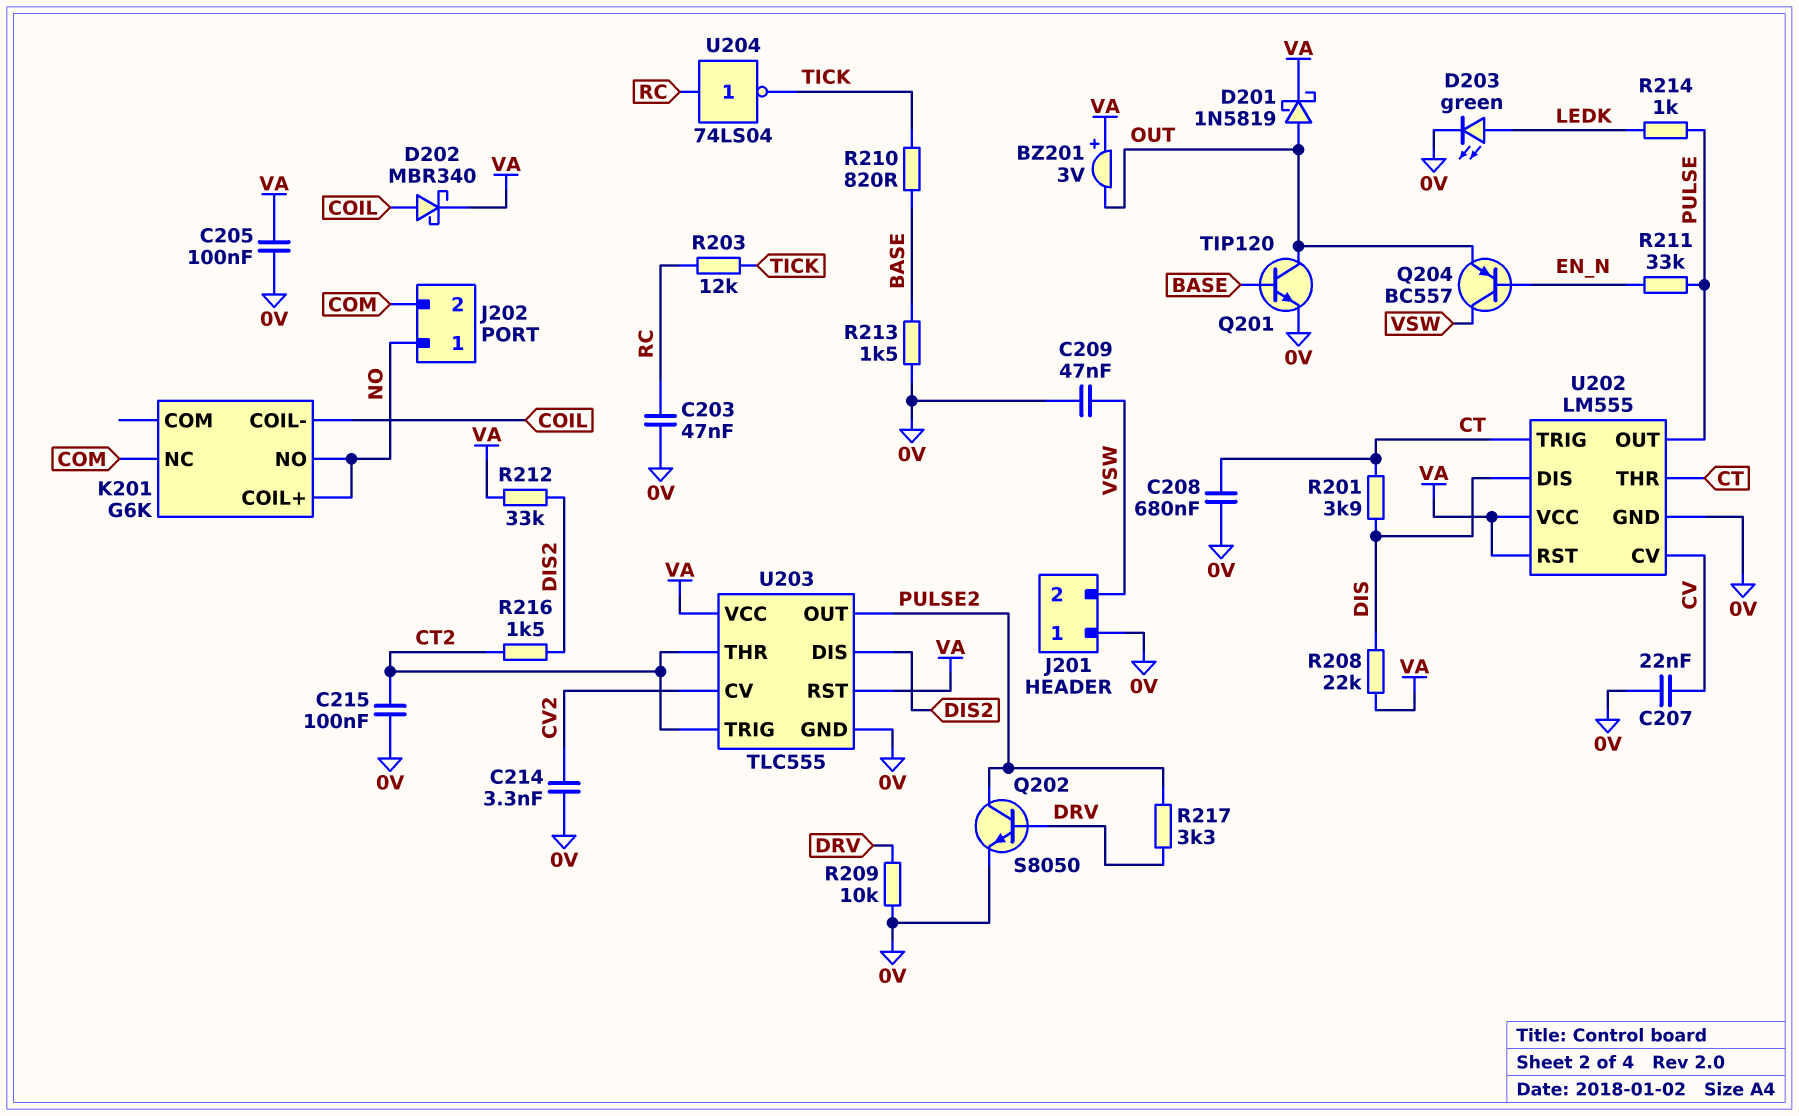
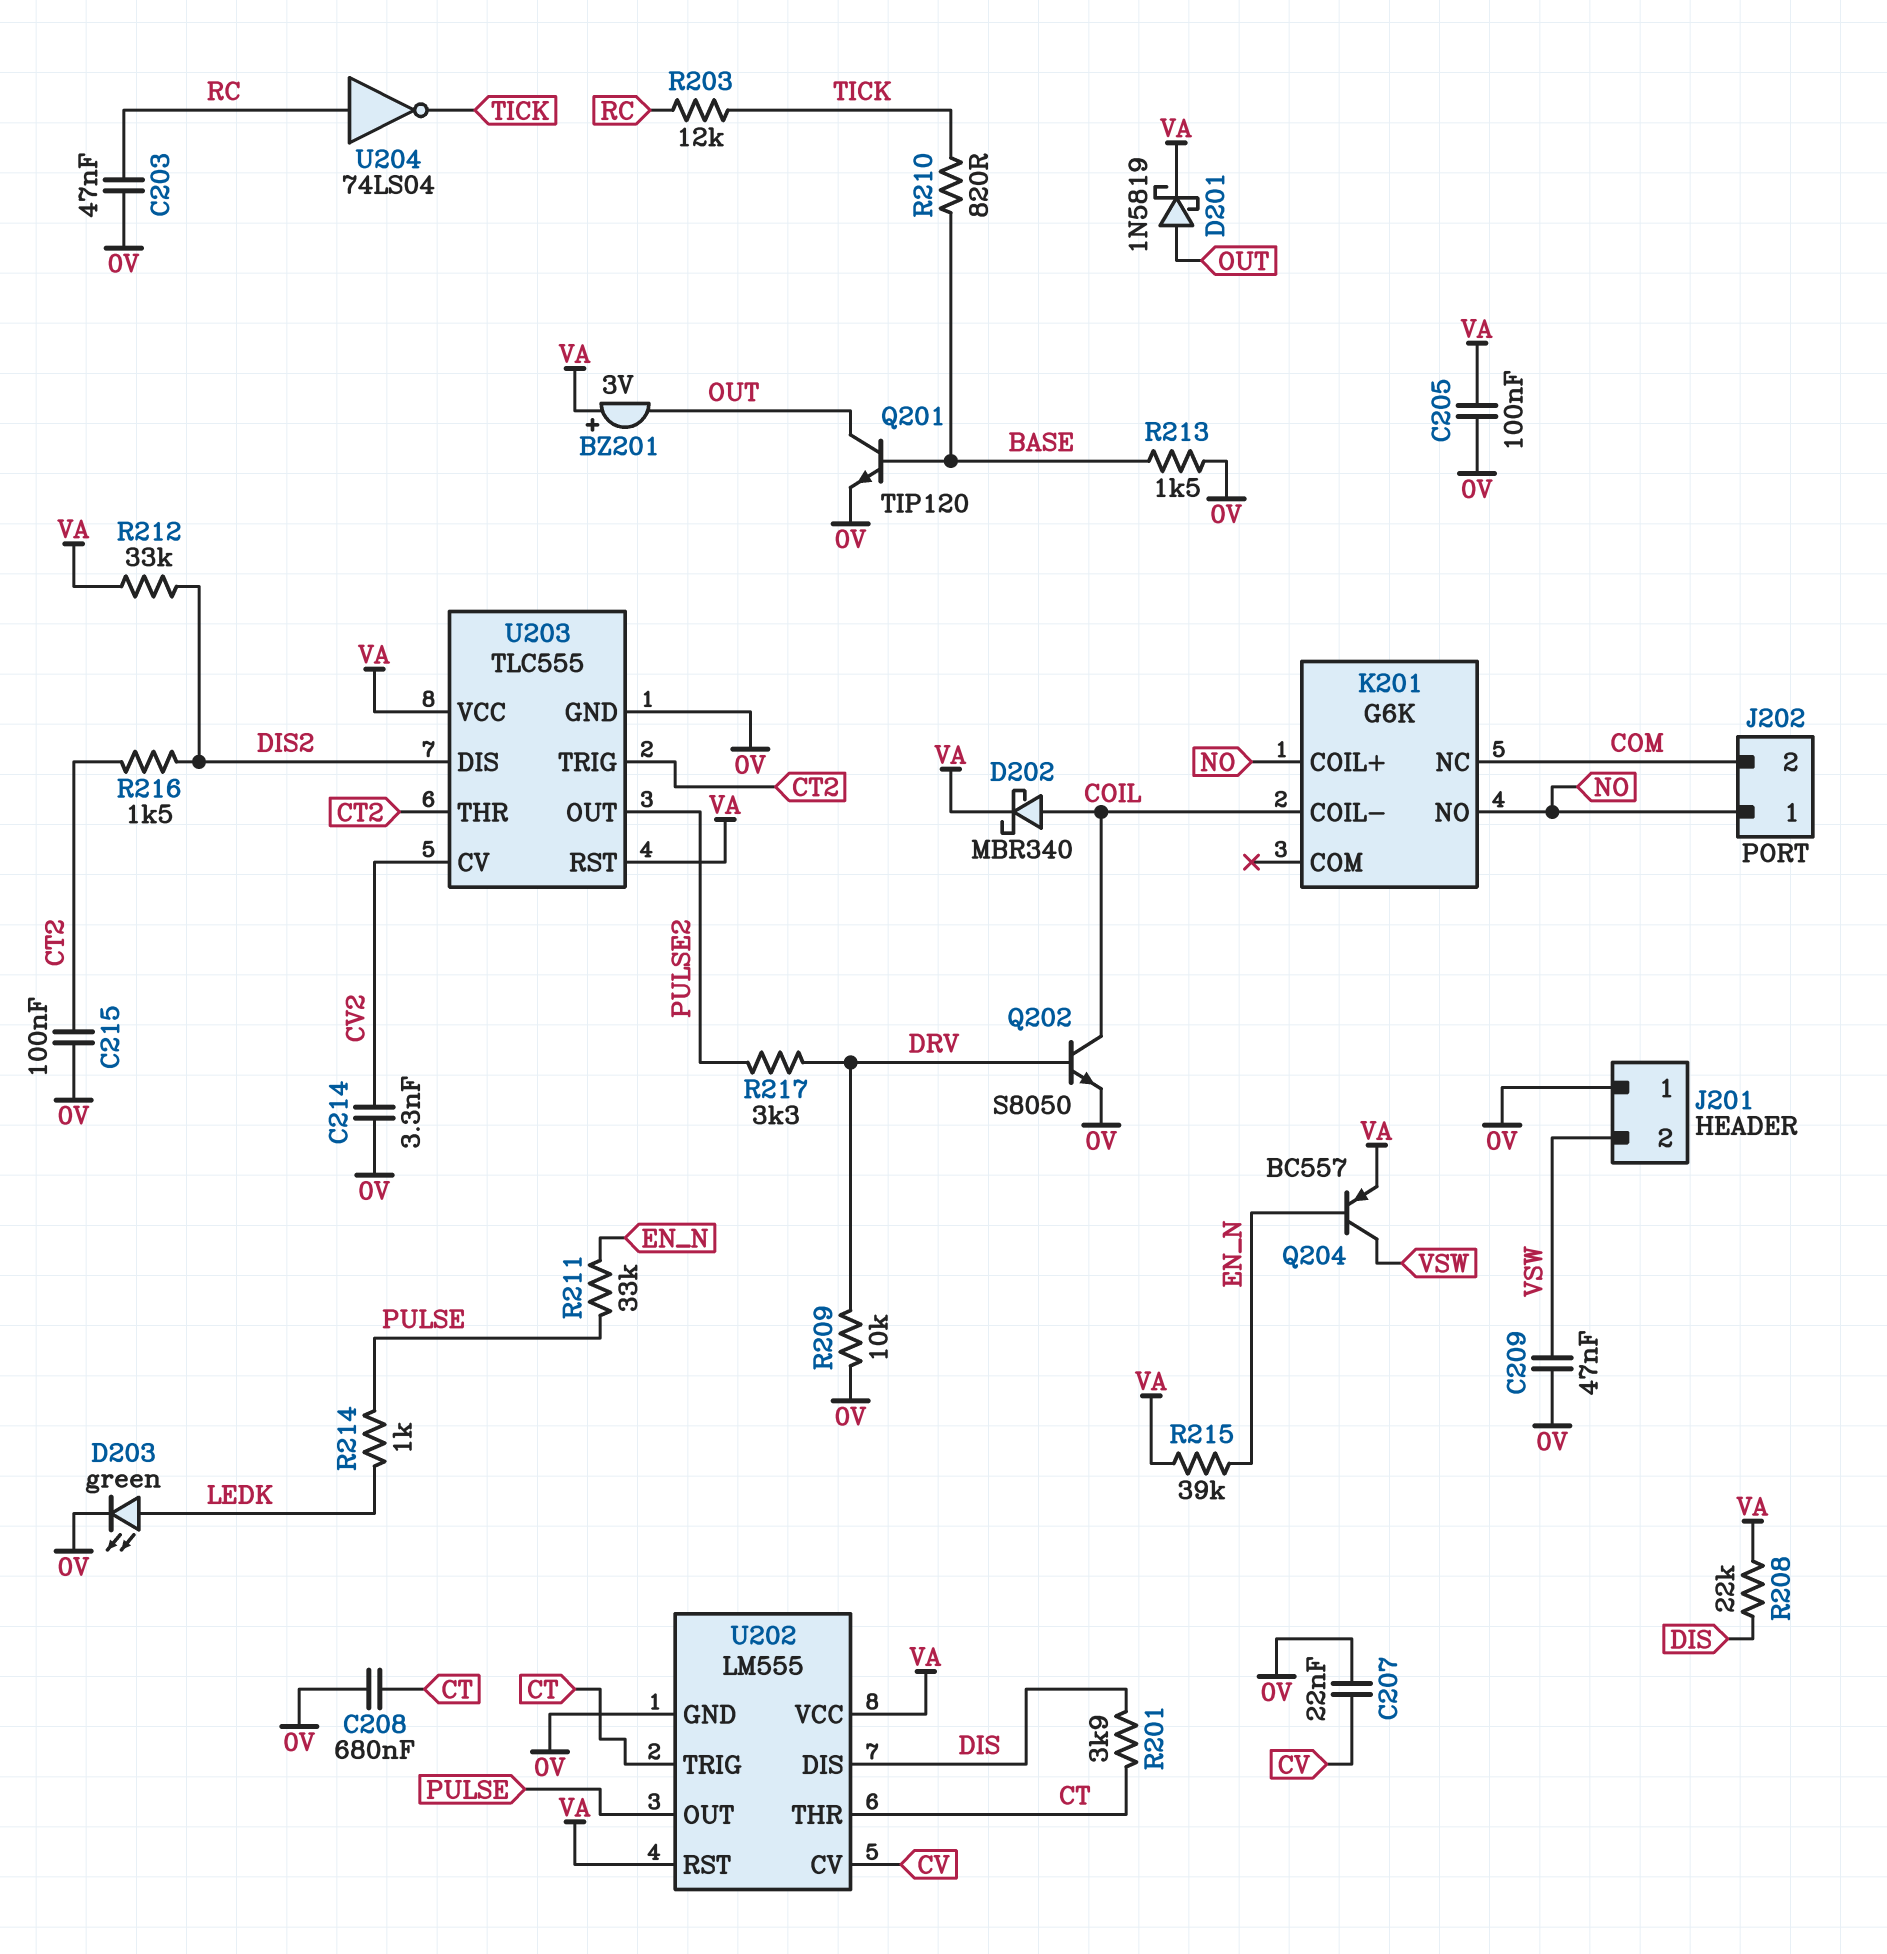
Q202: NPN S8050 (B DRV, C PULSE2, E 0V) -> NPN S8050 (B DRV, C COIL, E 0V)
Q204: PNP BC557 (B EN_N, C VSW, E OUT) -> PNP BC557 (B EN_N, C VSW, E VA)
R215: none -> 39k (EN_N, VA)

